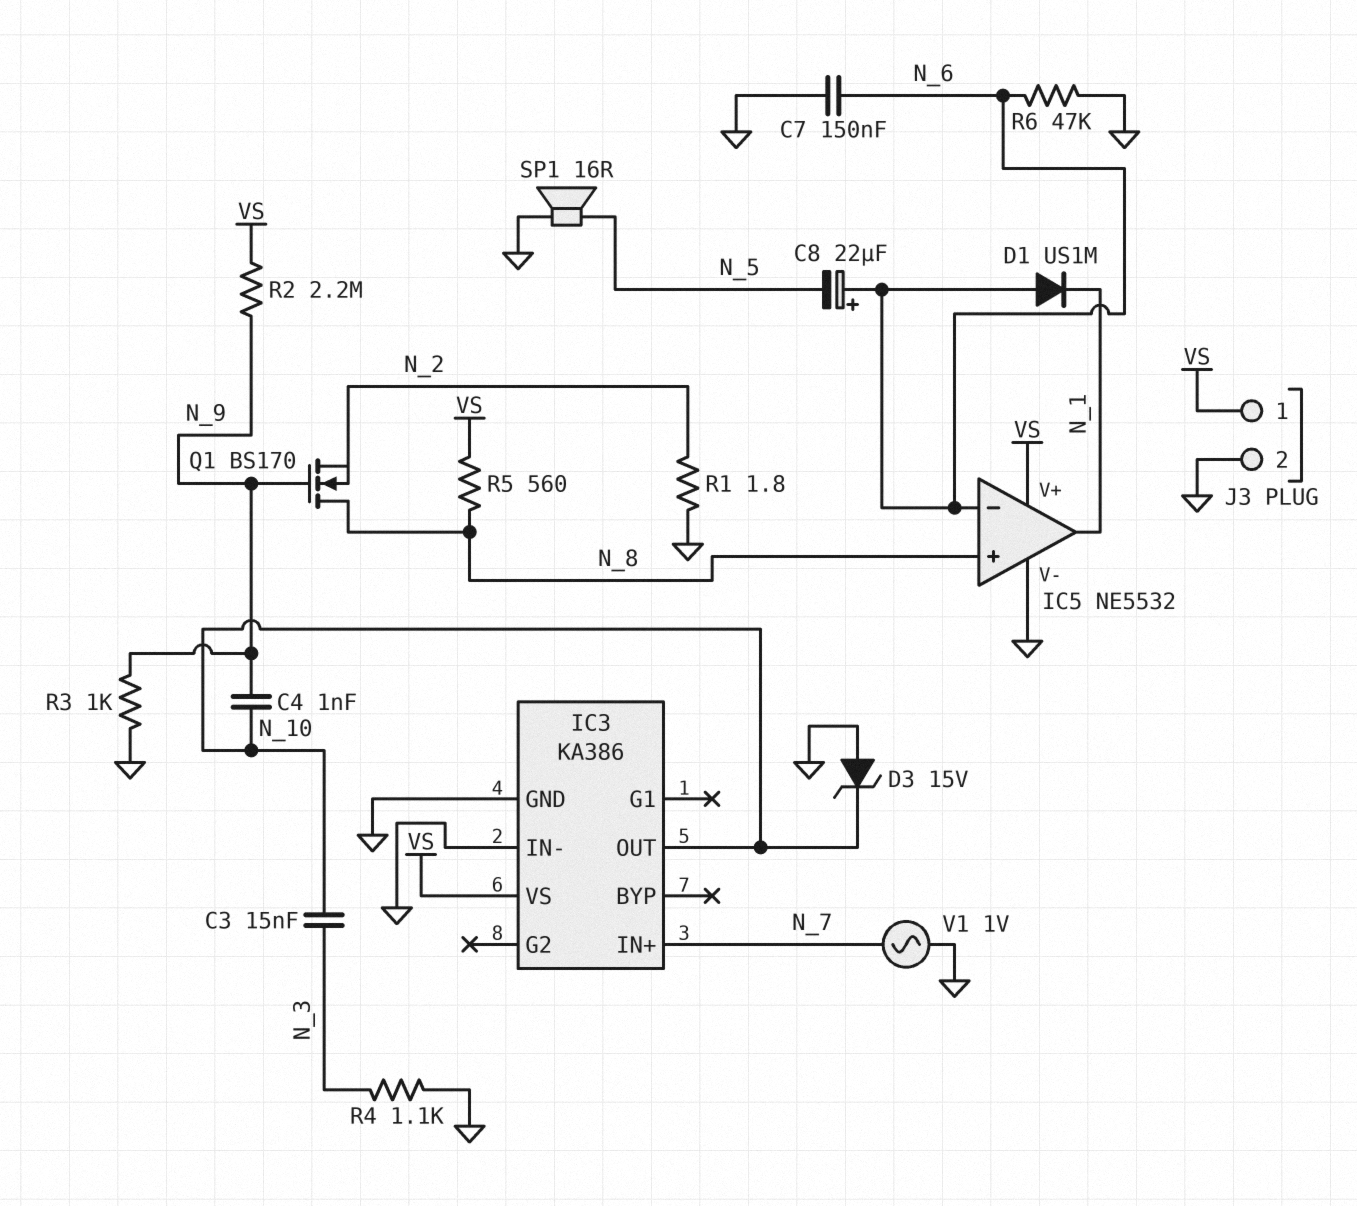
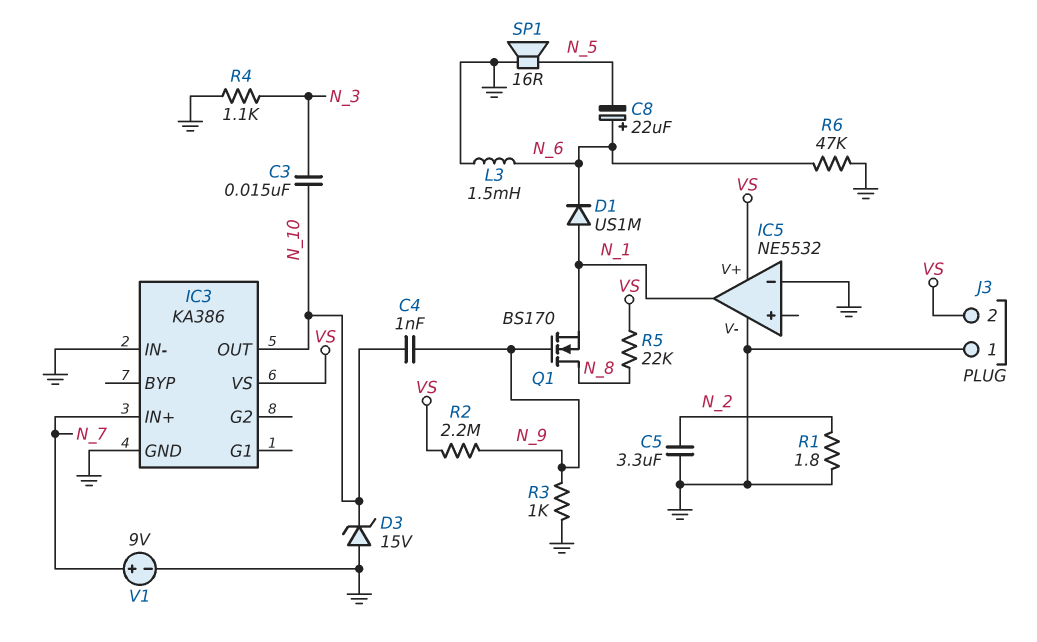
C5: none -> 3.3uF (GND, N_2)
C7: 150nF (GND, N_6) -> none
D1: diode US1M (A N_6, K N_1) -> diode US1M (A N_1, K N_6)
IC5 pin in+: N_8 -> none
IC5 pin in-: N_6 -> GND
J3 pin 1: VS -> GND
J3 pin 2: GND -> VS
L3: none -> 1.5mH (GND, N_6)
Q1: NMOS BS170 (G N_9, D N_8, S N_2) -> NMOS BS170 (G N_9, D N_8, S N_1)
R5: 560 (N_8, VS) -> 22k (N_8, VS)
V1: AC 1V (GND, N_7) -> 9V (plus N_7, minus GND)

